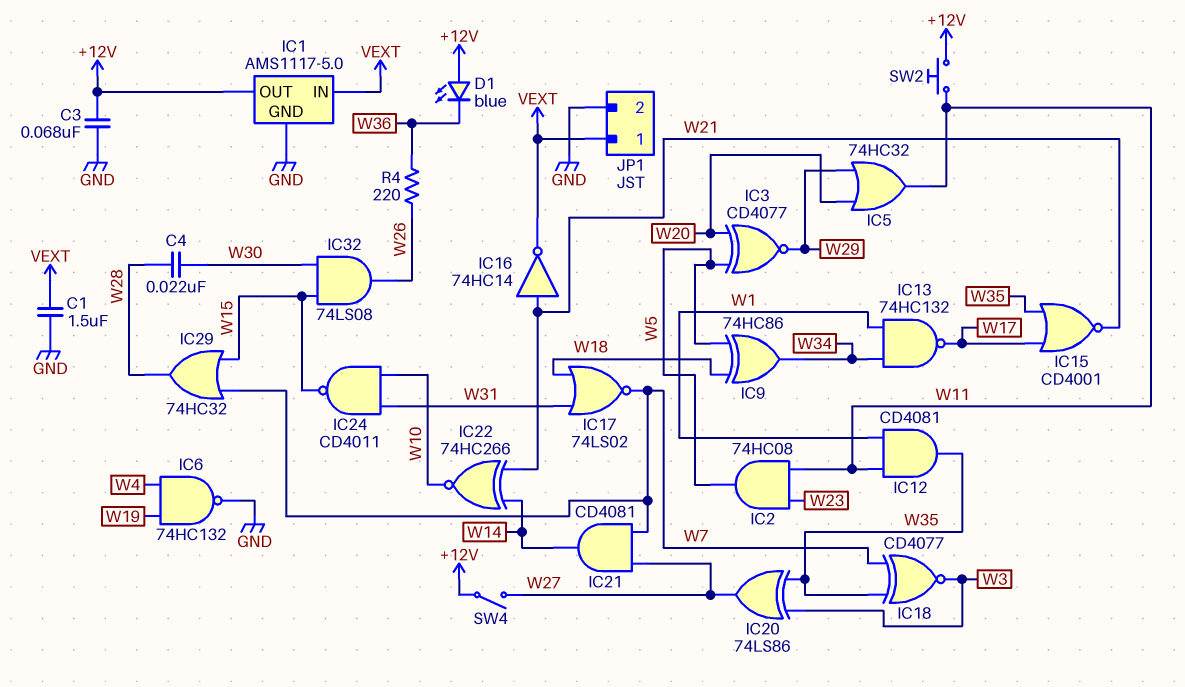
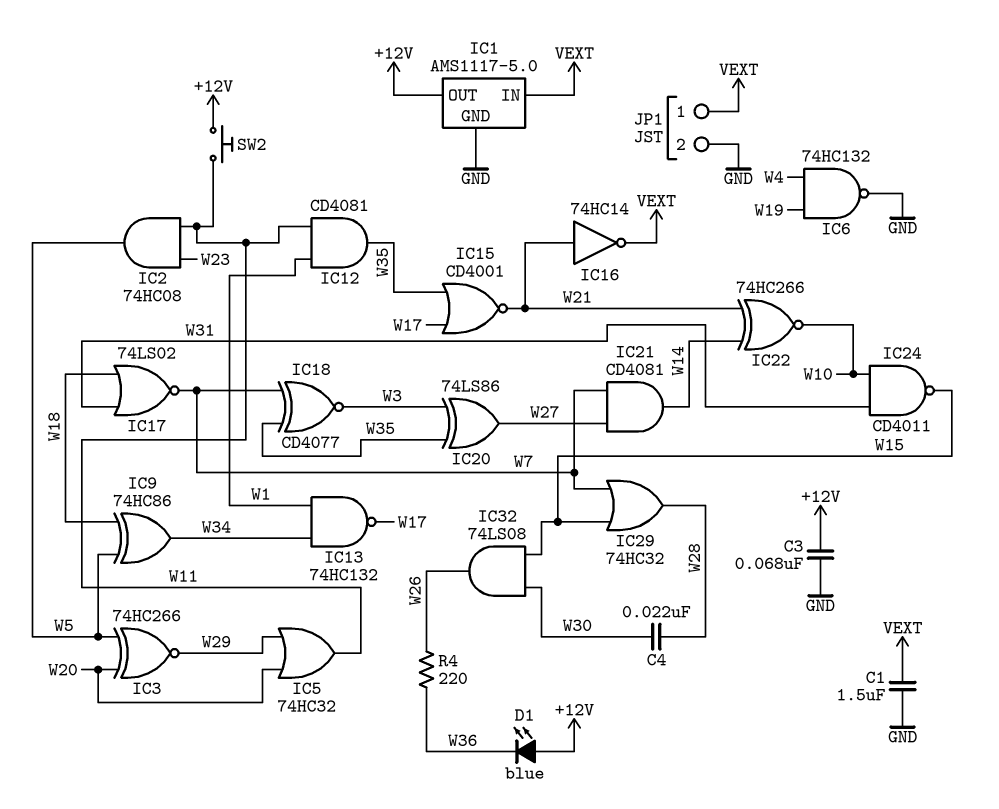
IC3: XNOR CD4077 (in W5, in W20, out W29) -> XNOR 74HC266 (in W5, in W20, out W29)
SW4: switch (+12V, W27) -> none

